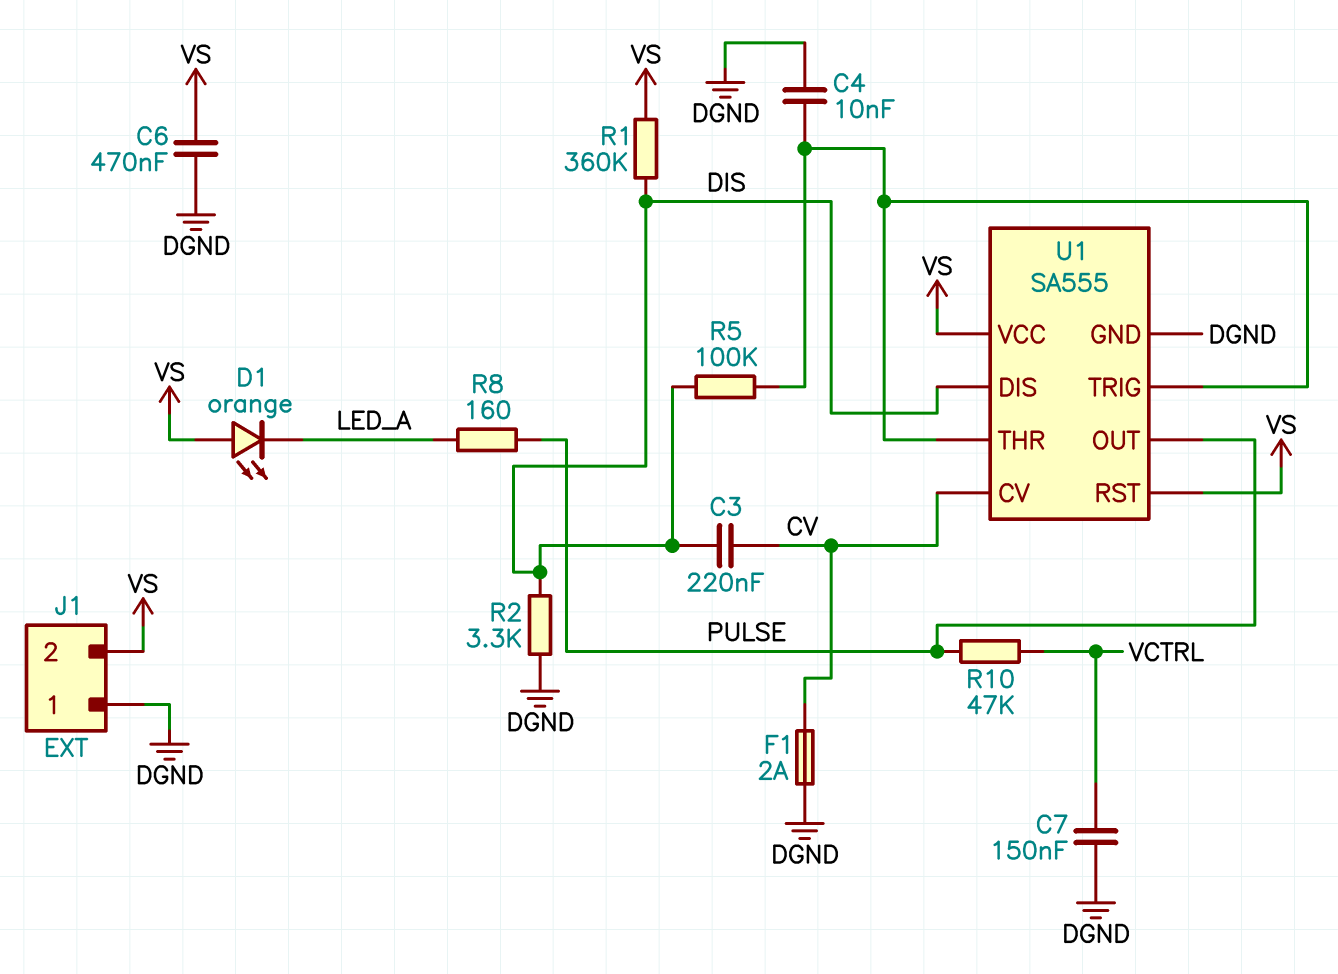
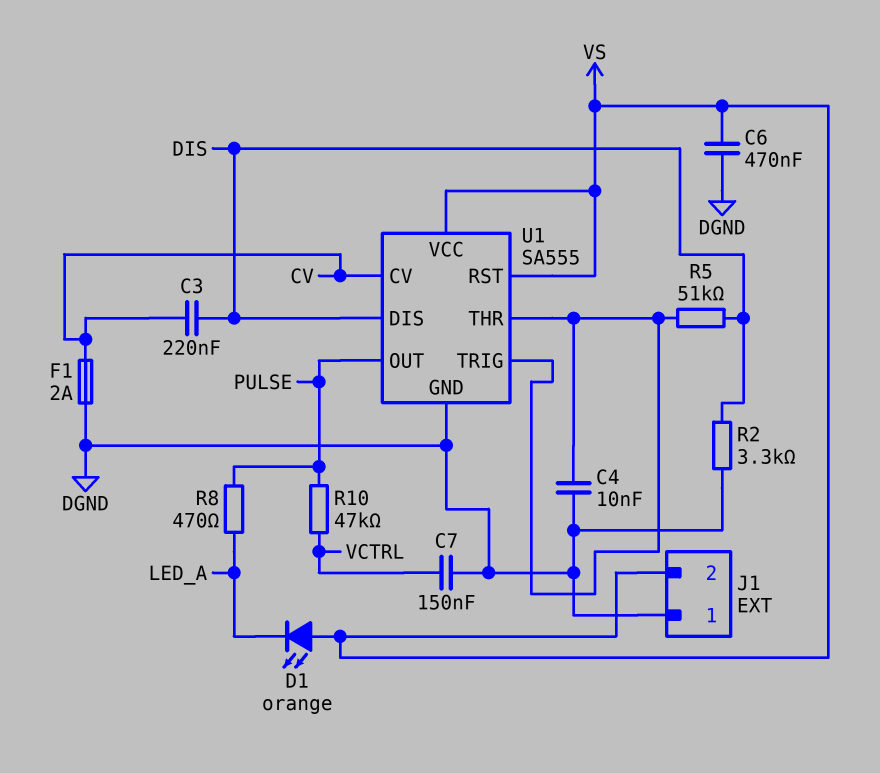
R1: 360k (DIS, VS) -> none
R5: 100k (DIS, U1/THR) -> 51k (DIS, U1/THR)
R8: 160 (LED_A, PULSE) -> 470 (LED_A, PULSE)

